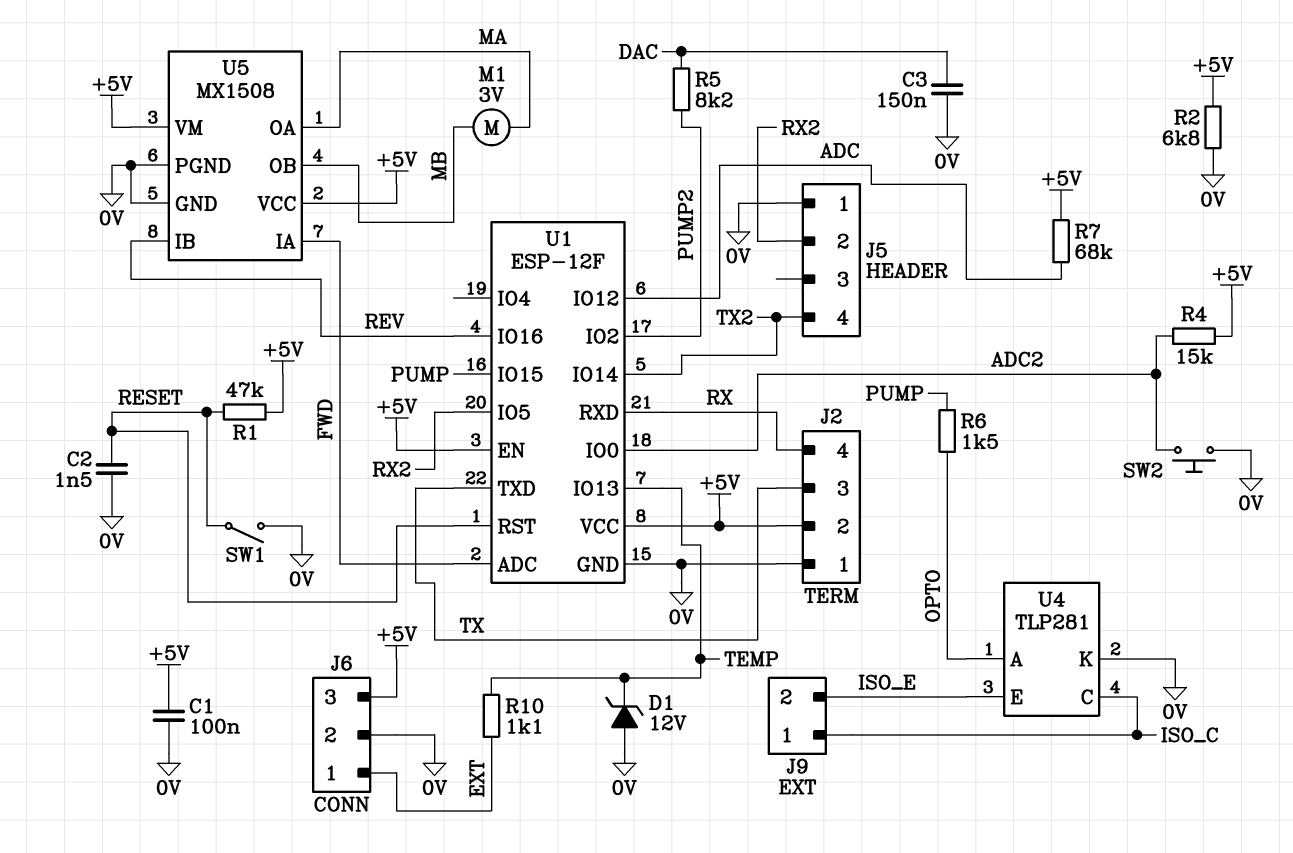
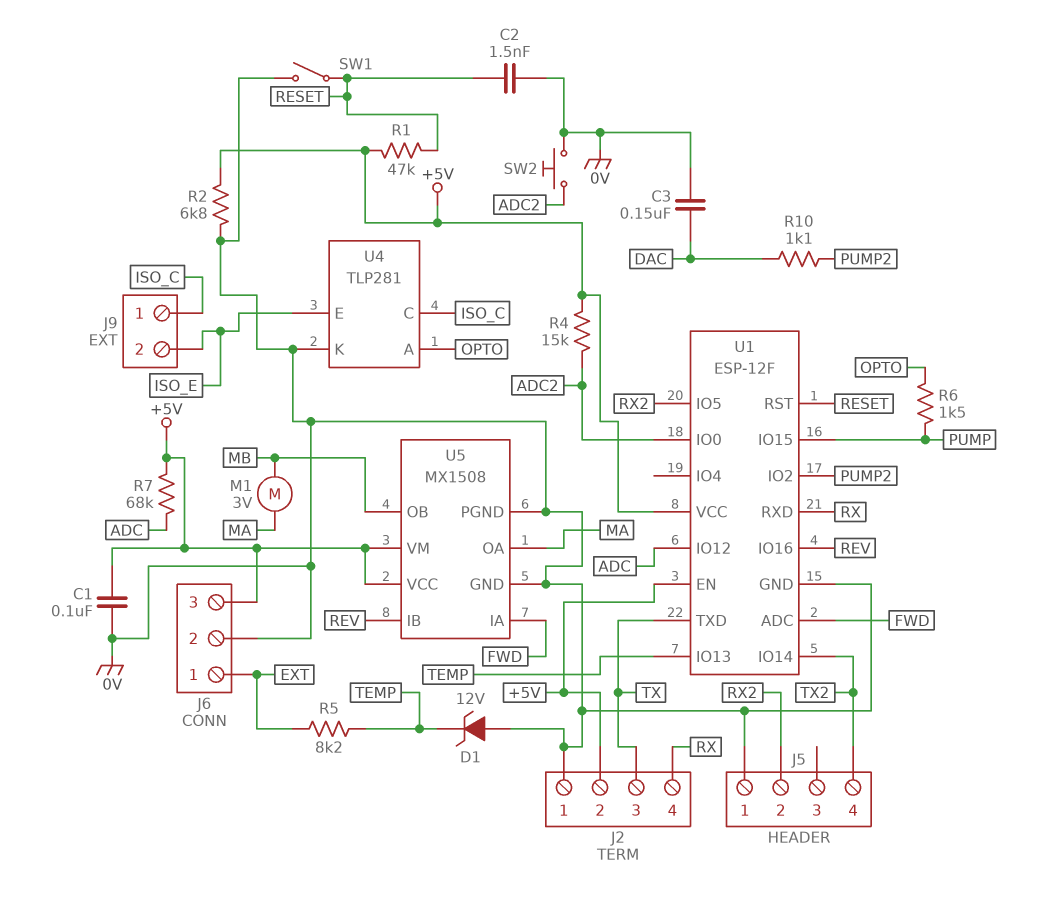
R5: 8.2k (DAC, PUMP2) -> 8.2k (EXT, TEMP)
R10: 1.1k (EXT, TEMP) -> 1.1k (DAC, PUMP2)

